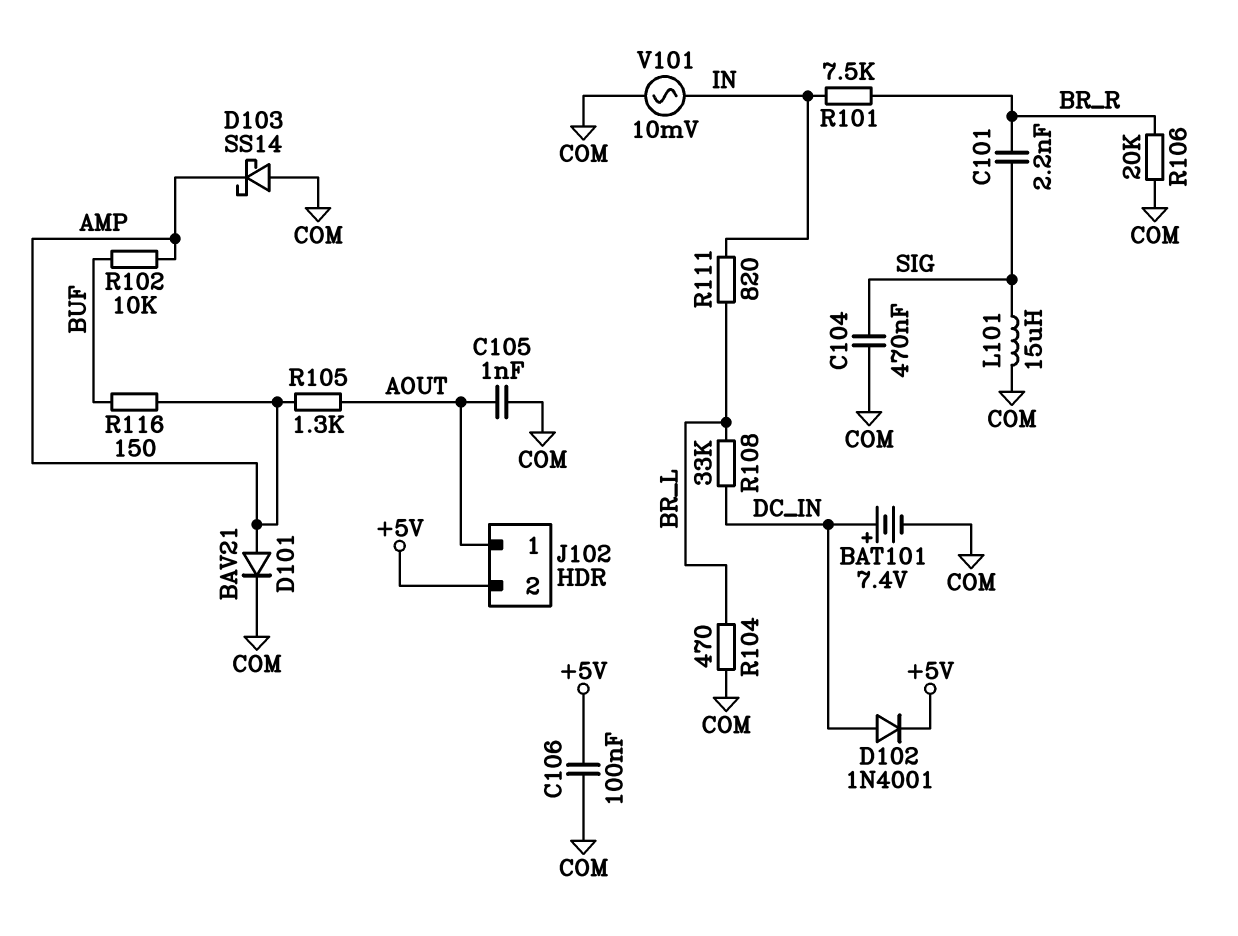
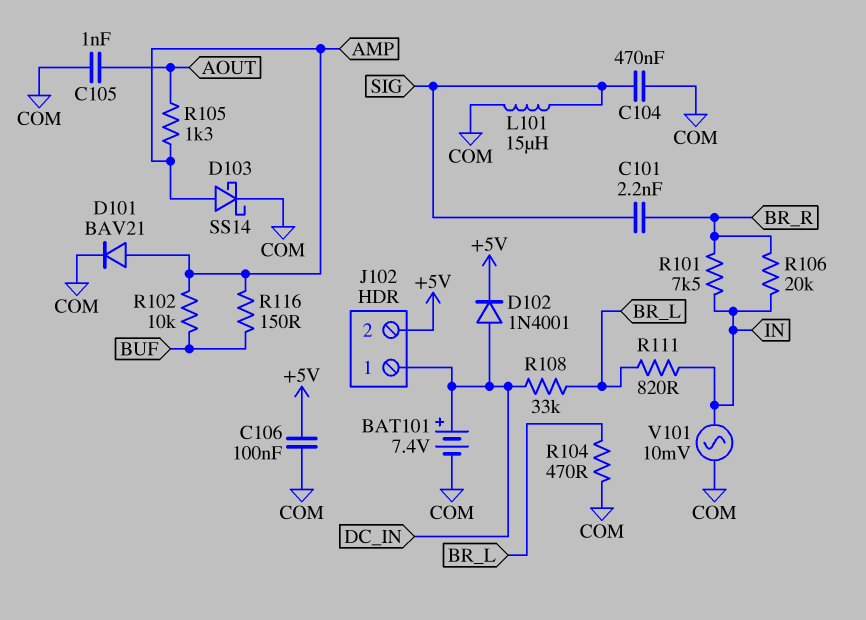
D103: schottky SS14 (A COM, K AMP) -> schottky SS14 (A AMP, K COM)
J102 pin 1: AOUT -> DC_IN
R106: 20k (BR_R, COM) -> 20k (BR_R, IN)

